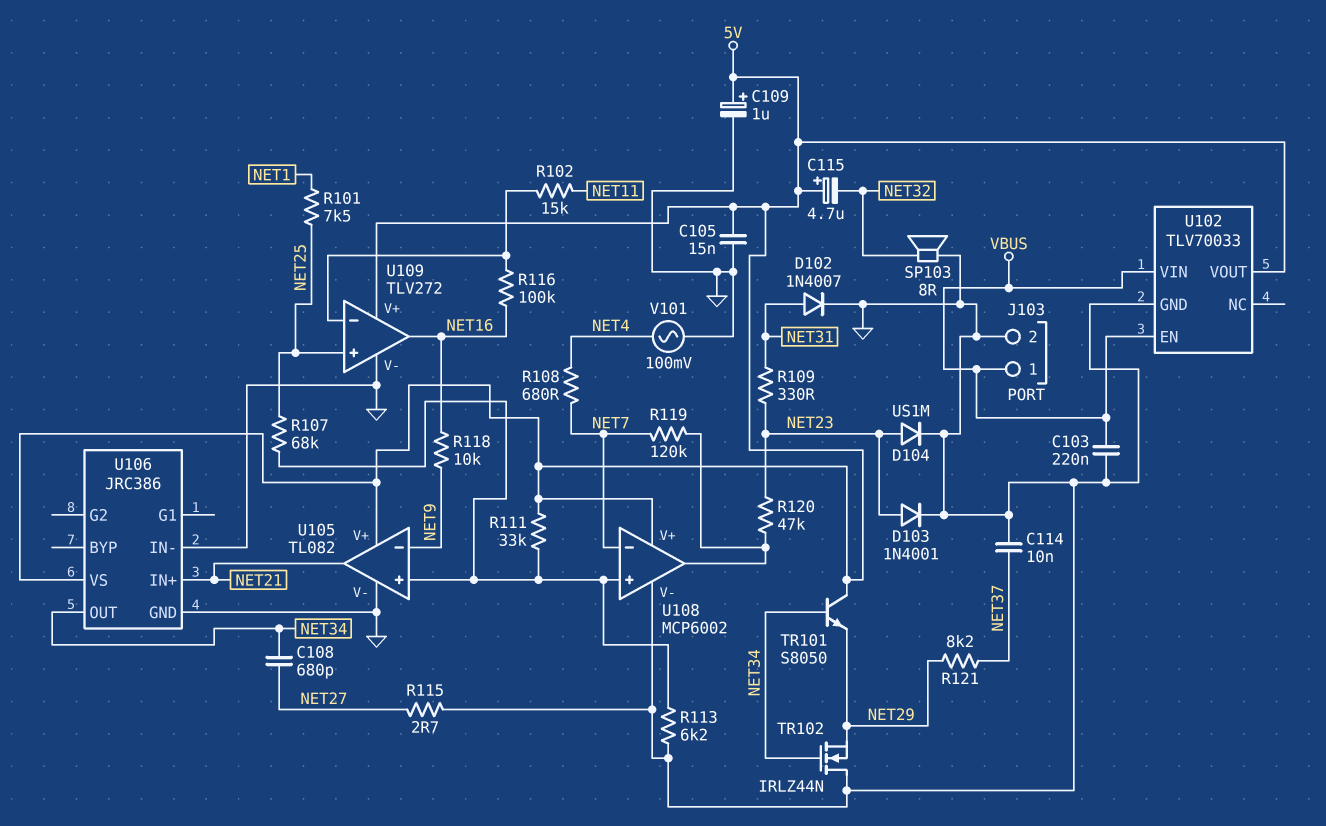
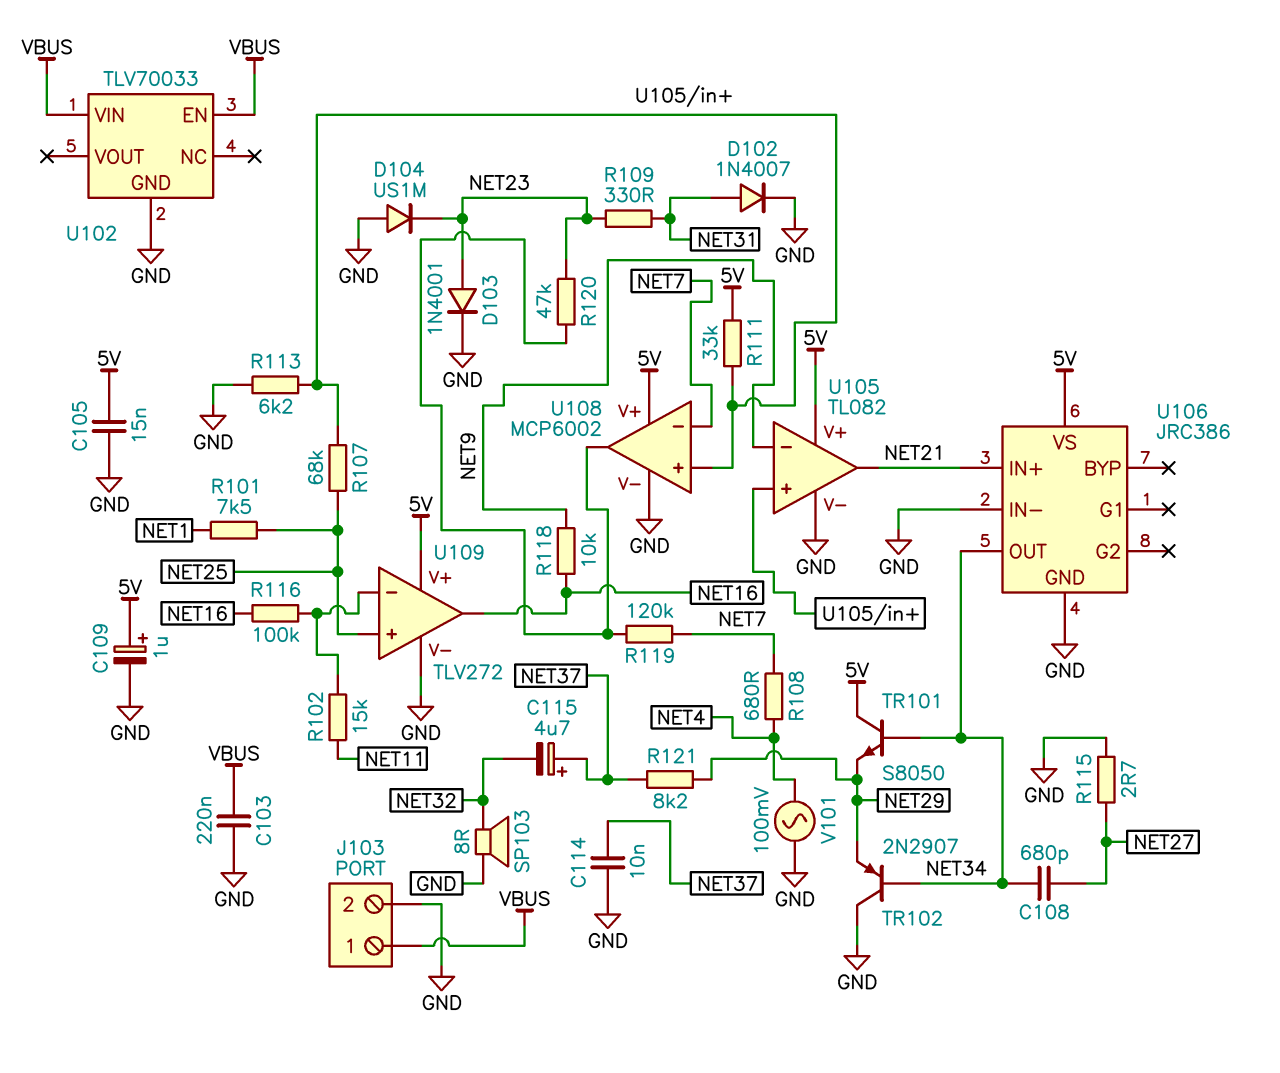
C115: 4.7uF (plus 5V, minus NET32) -> 4.7uF (plus NET37, minus NET32)
D104: diode US1M (A NET23, K GND) -> diode US1M (A GND, K NET23)
TR102: NMOS IRLZ44N (G NET34, D GND, S NET29) -> PNP 2N2907 (B NET34, C GND, E NET29)
U102 pin VOUT: 5V -> none

